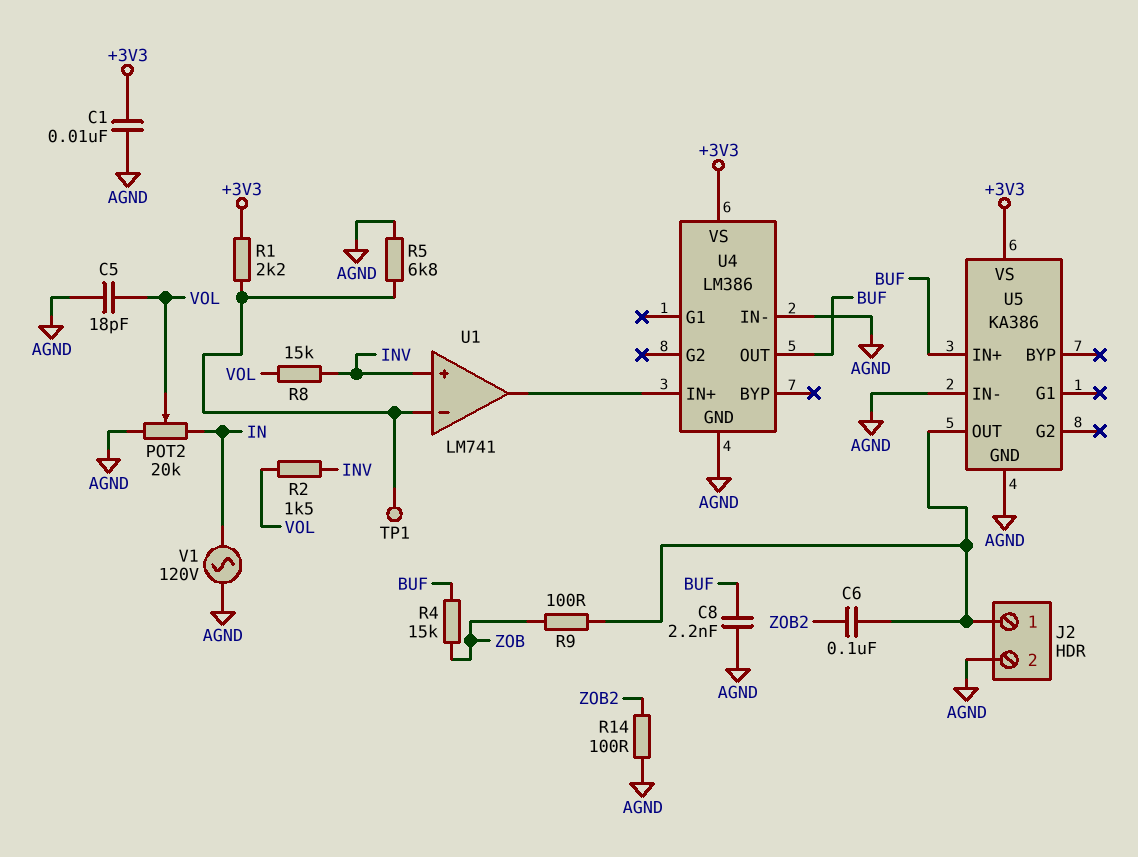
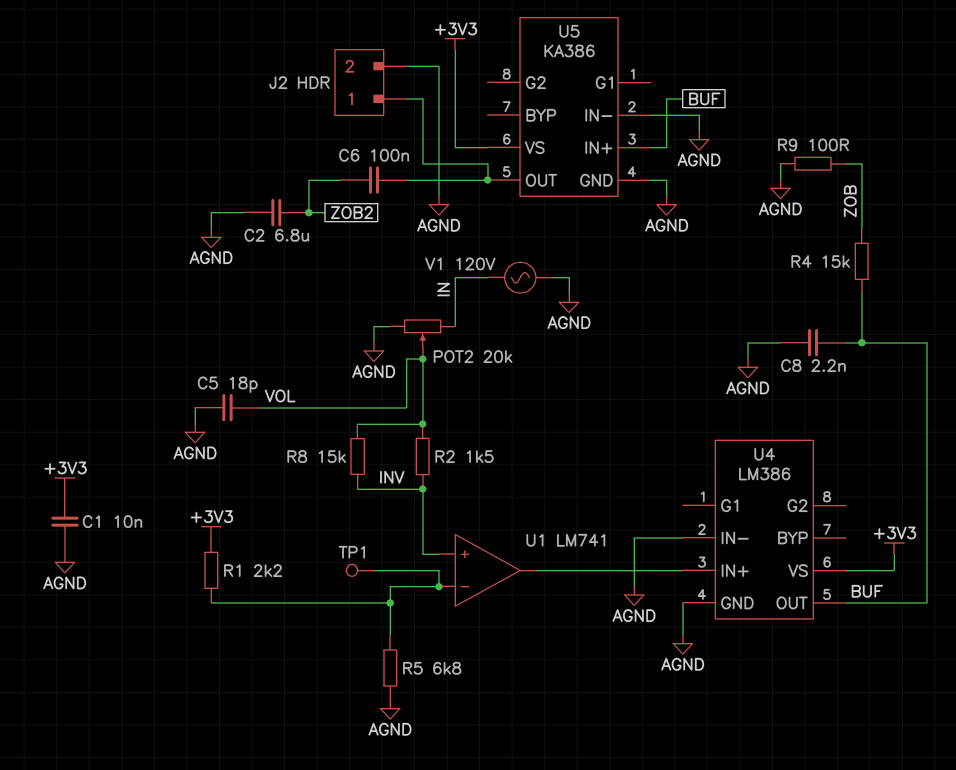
C2: none -> 6.8uF (AGND, ZOB2)
R9: 100 (J2/1, ZOB) -> 100 (AGND, ZOB)
R14: 100 (AGND, ZOB2) -> none

